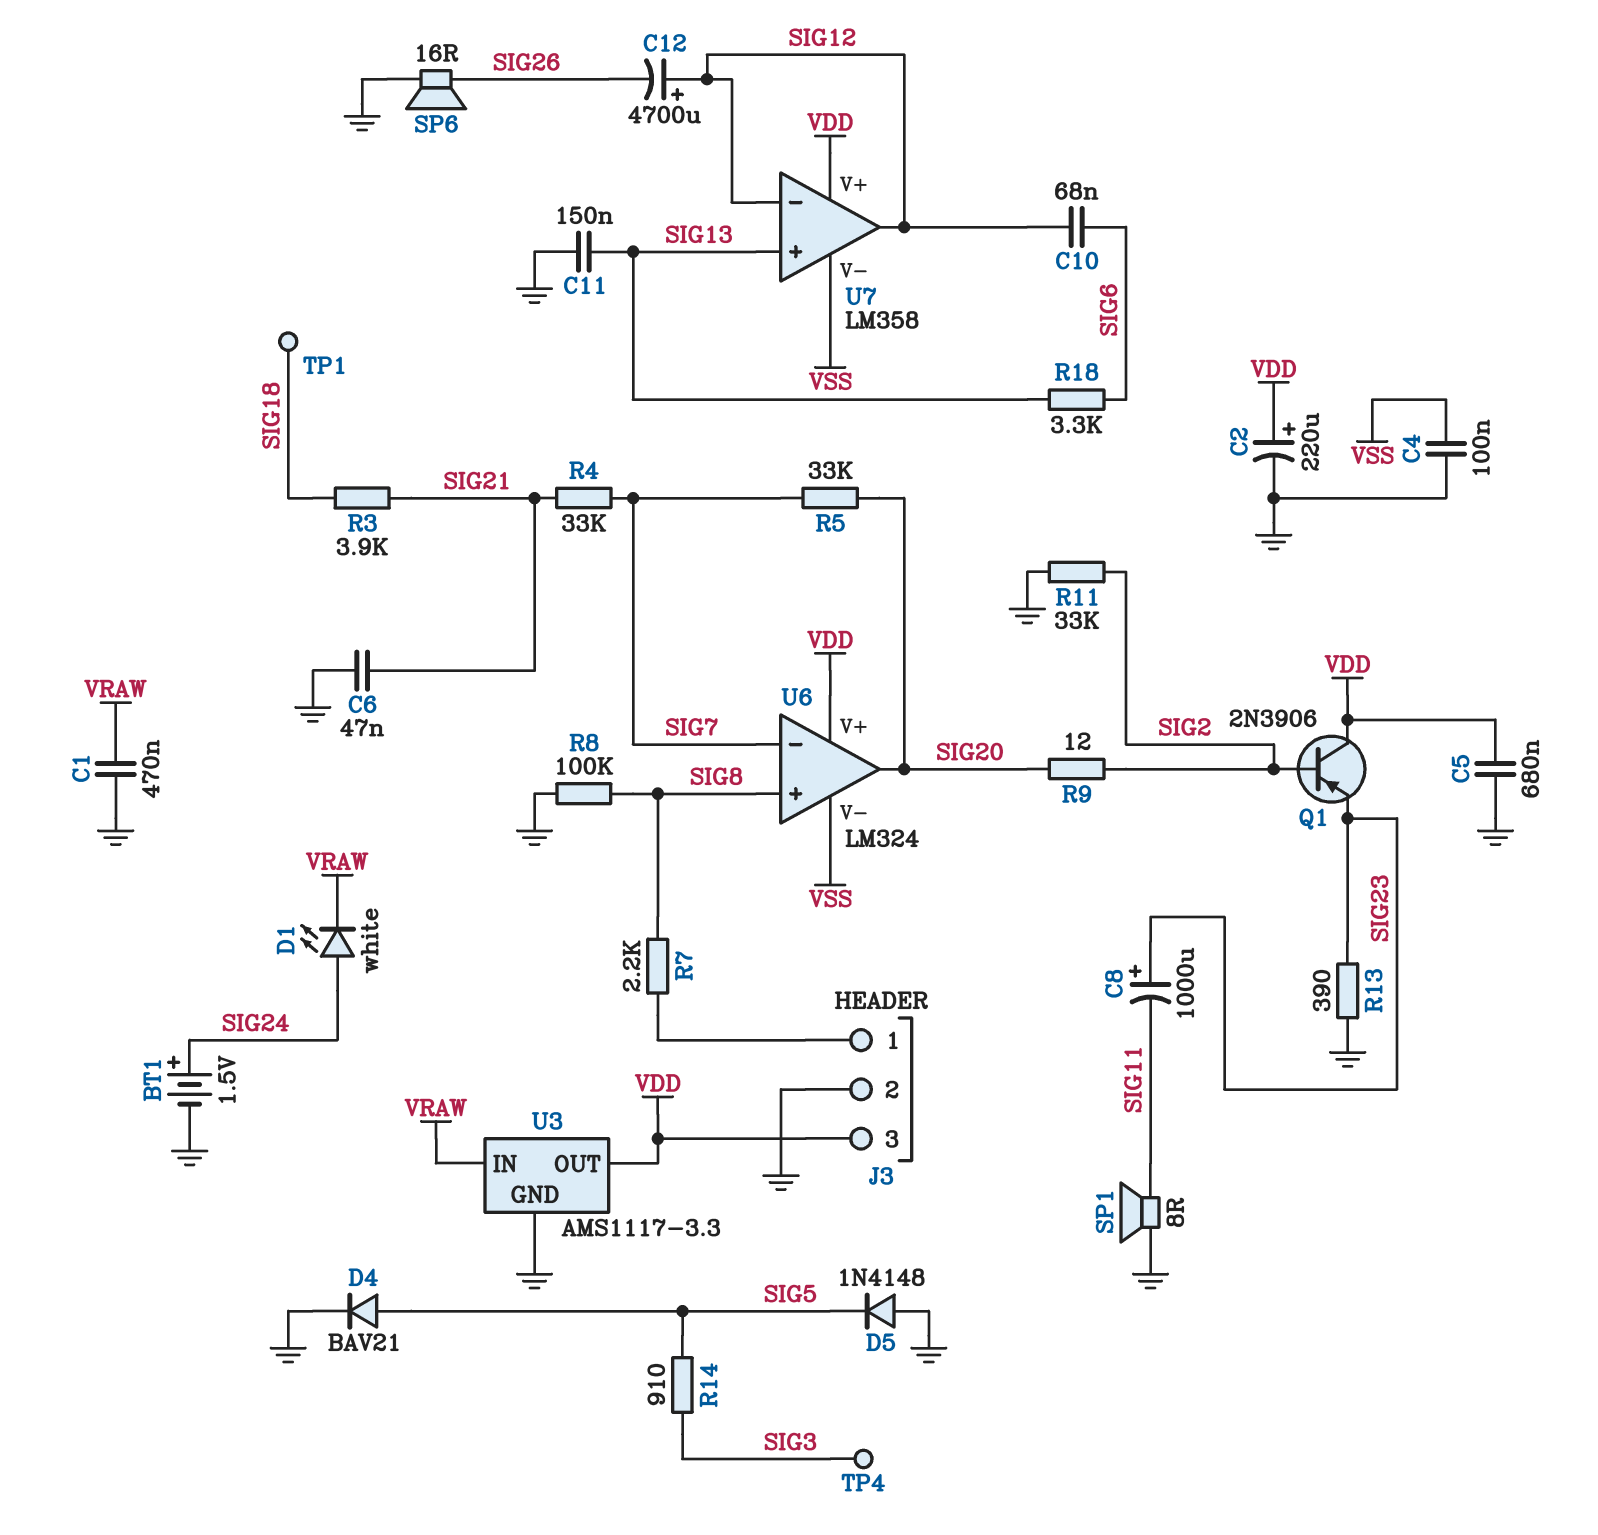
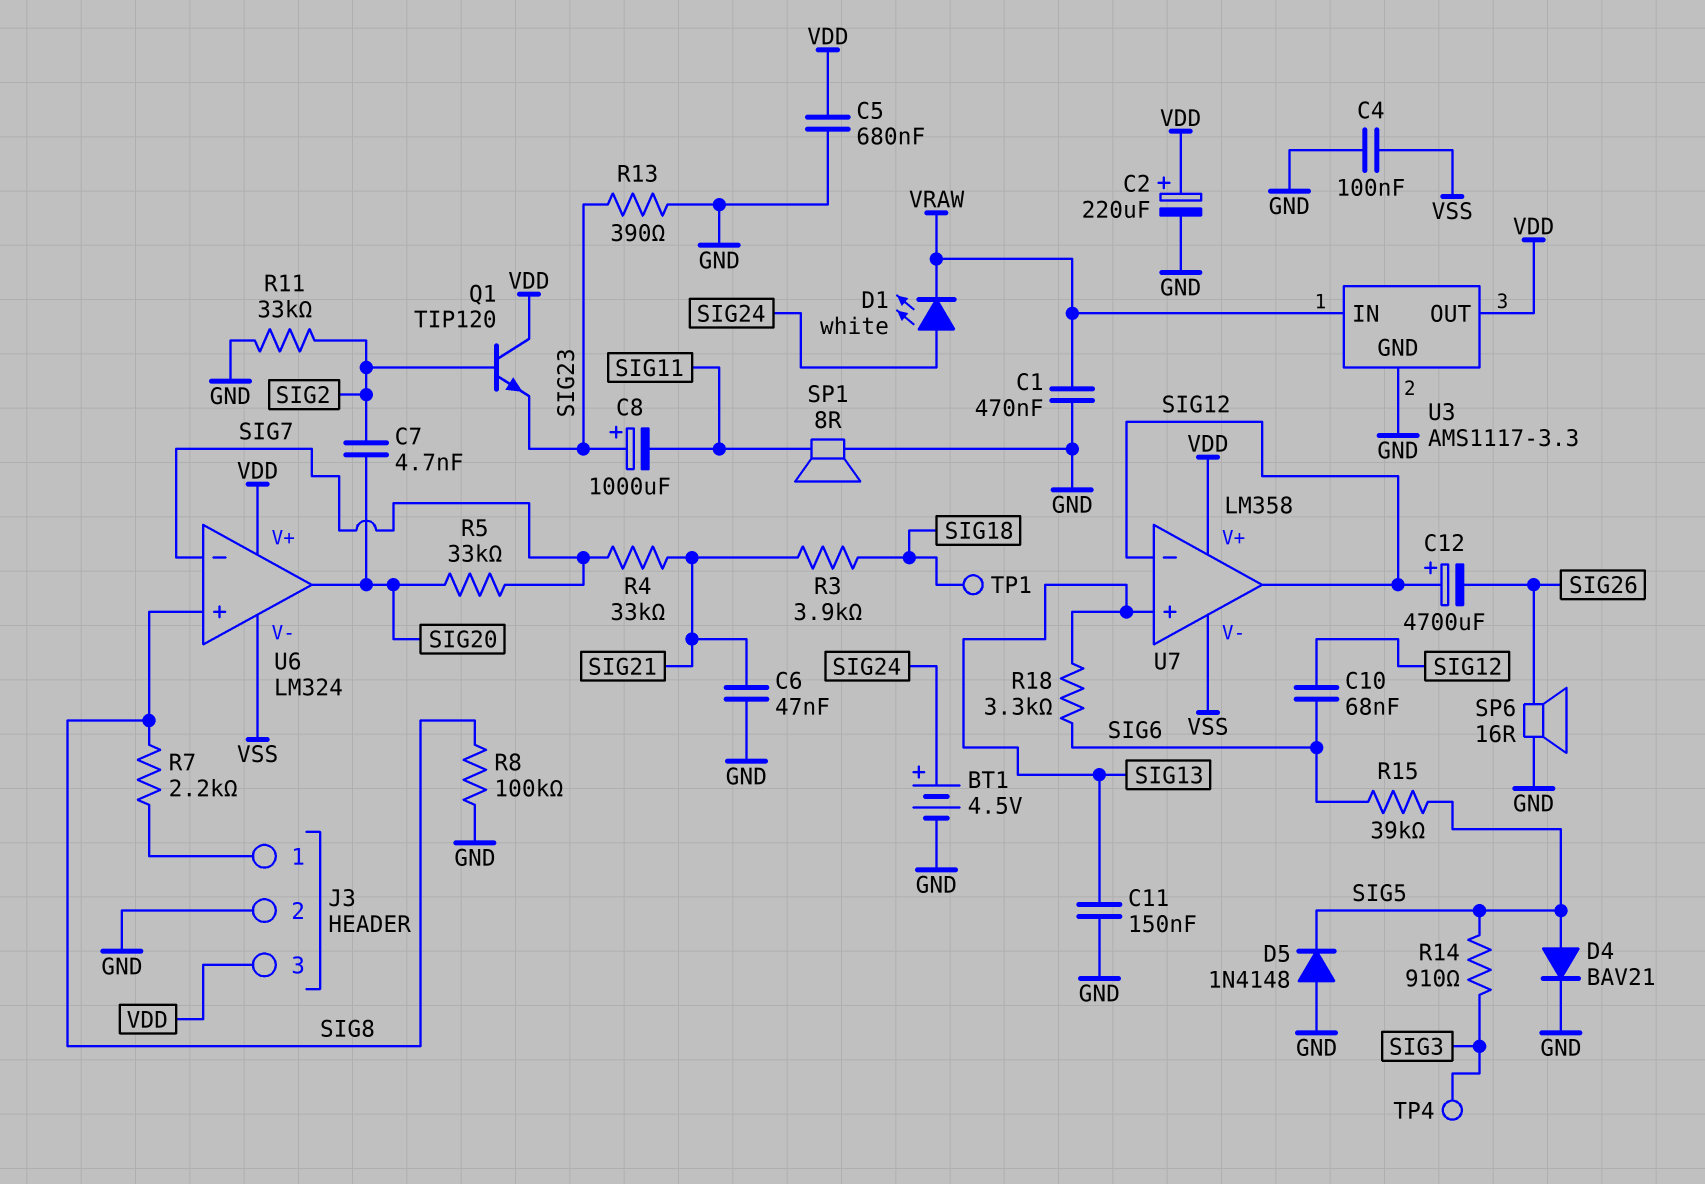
BT1: 1.5V (plus SIG24, minus GND) -> 4.5V (plus SIG24, minus GND)
C7: none -> 4.7nF (SIG2, SIG20)
Q1: PNP 2N3906 (B SIG2, C VDD, E SIG23) -> NPN TIP120 (B SIG2, C VDD, E SIG23)
R9: 12 (SIG2, SIG20) -> none
R15: none -> 39k (SIG5, SIG6)

